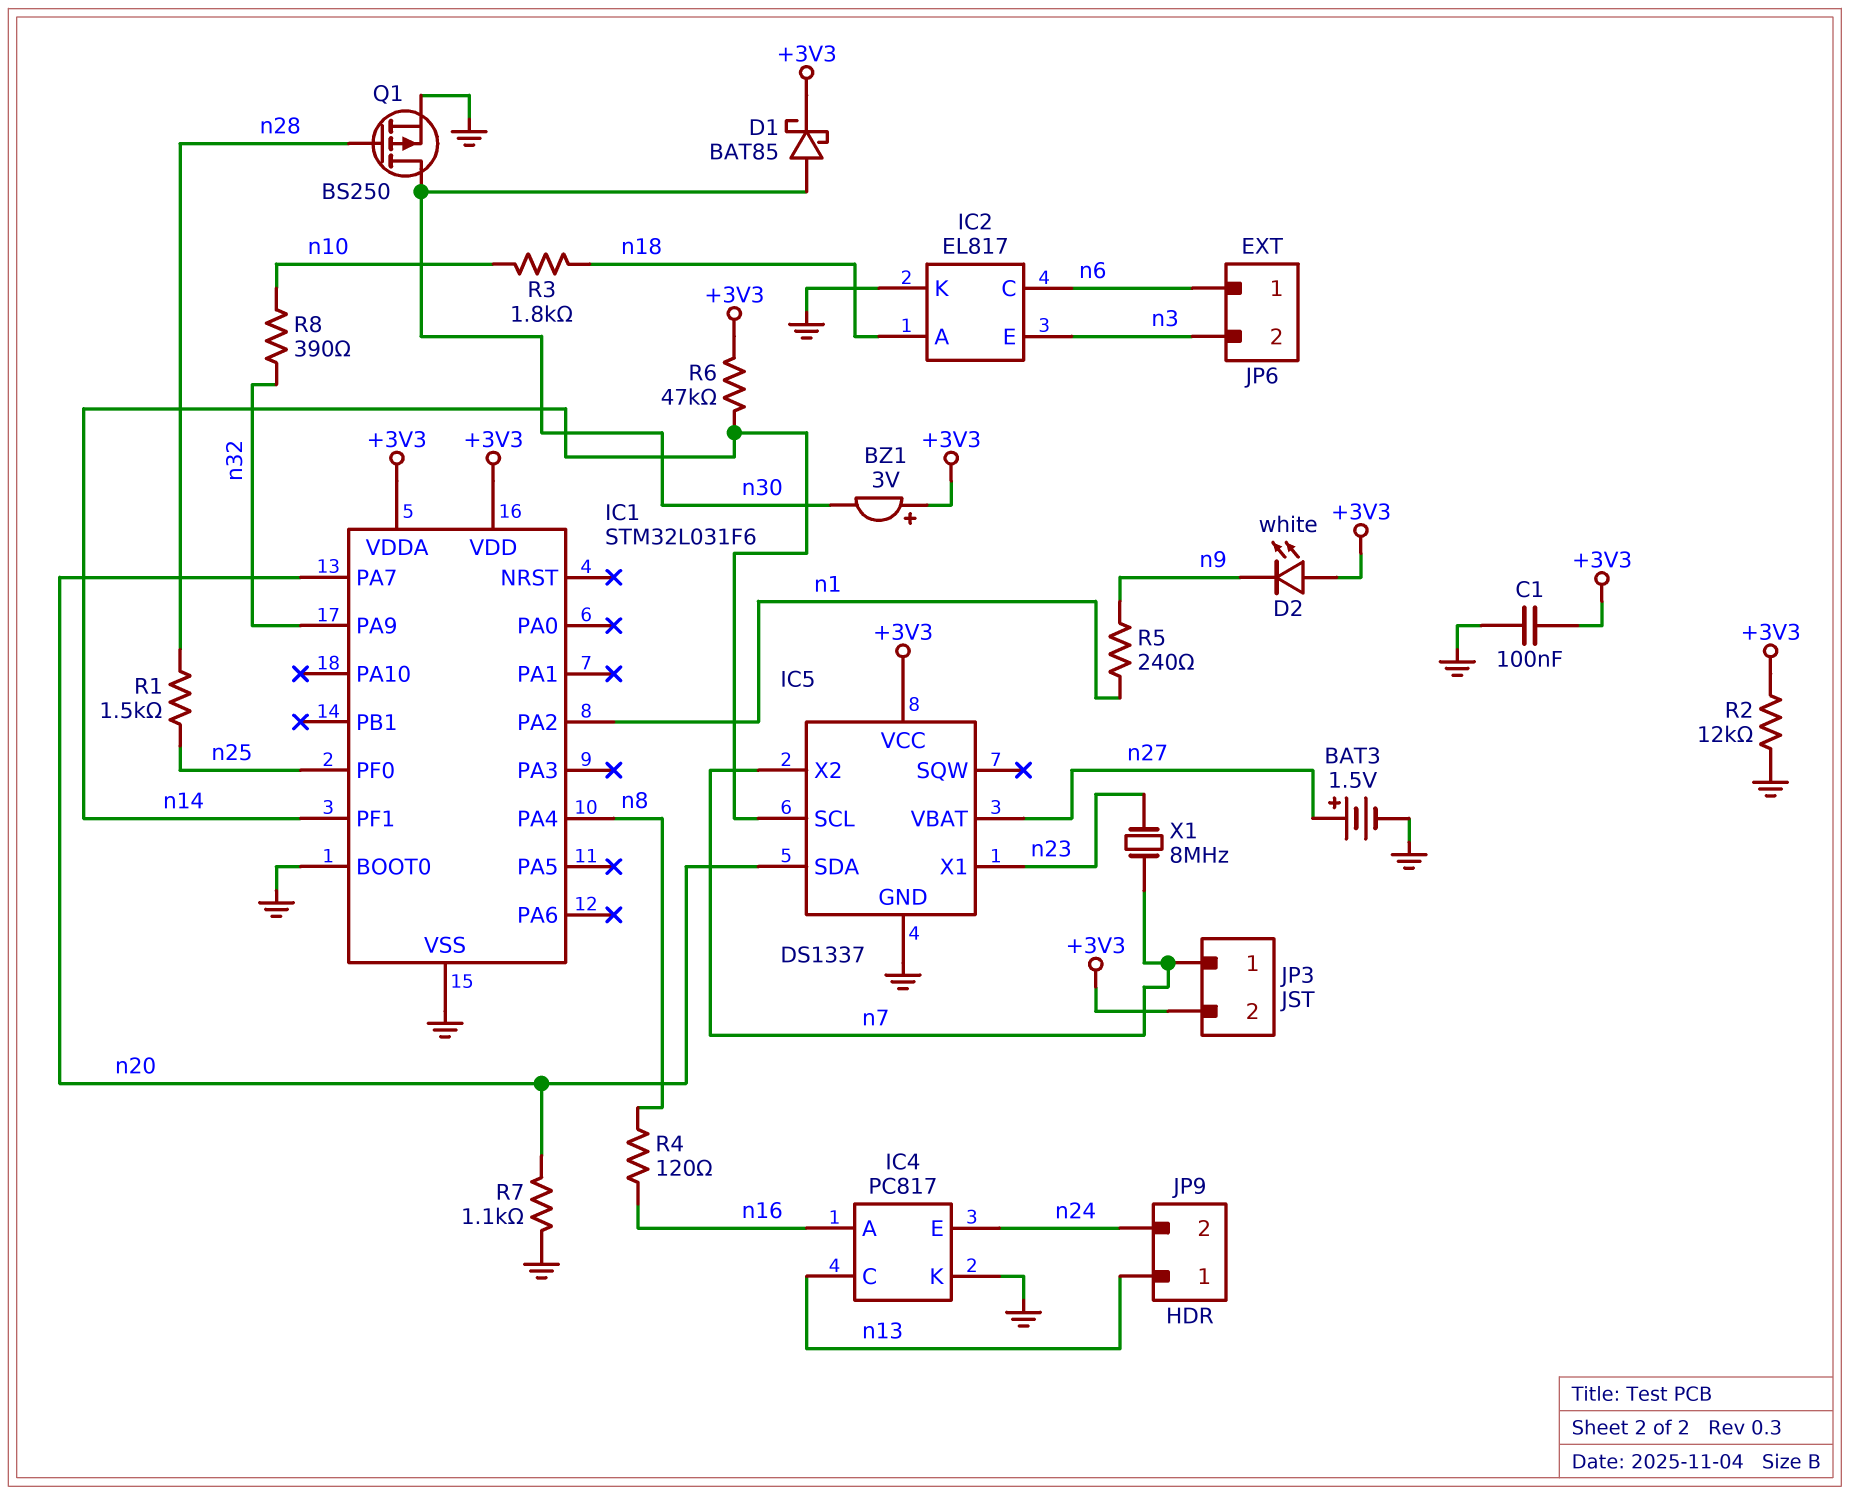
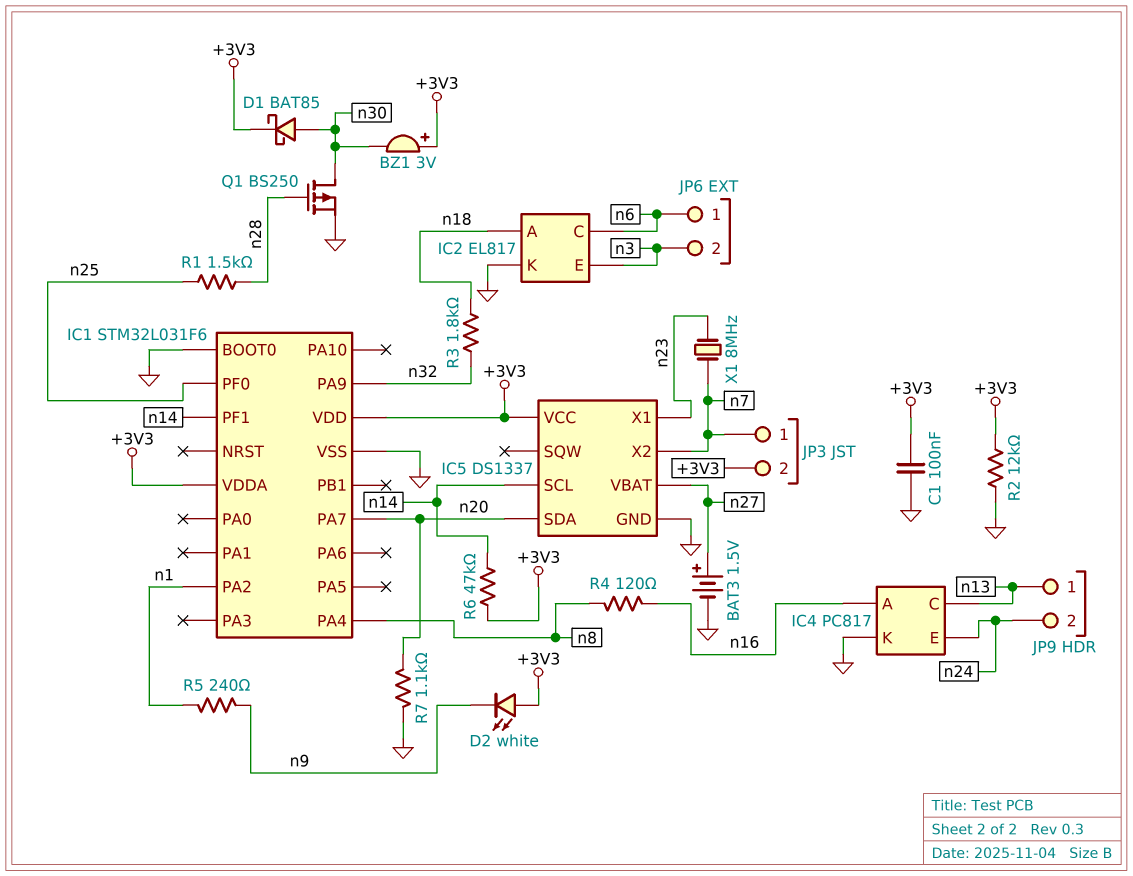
R3: 1.8k (n10, n18) -> 1.8k (n18, n32)
R8: 390 (n10, n32) -> none

